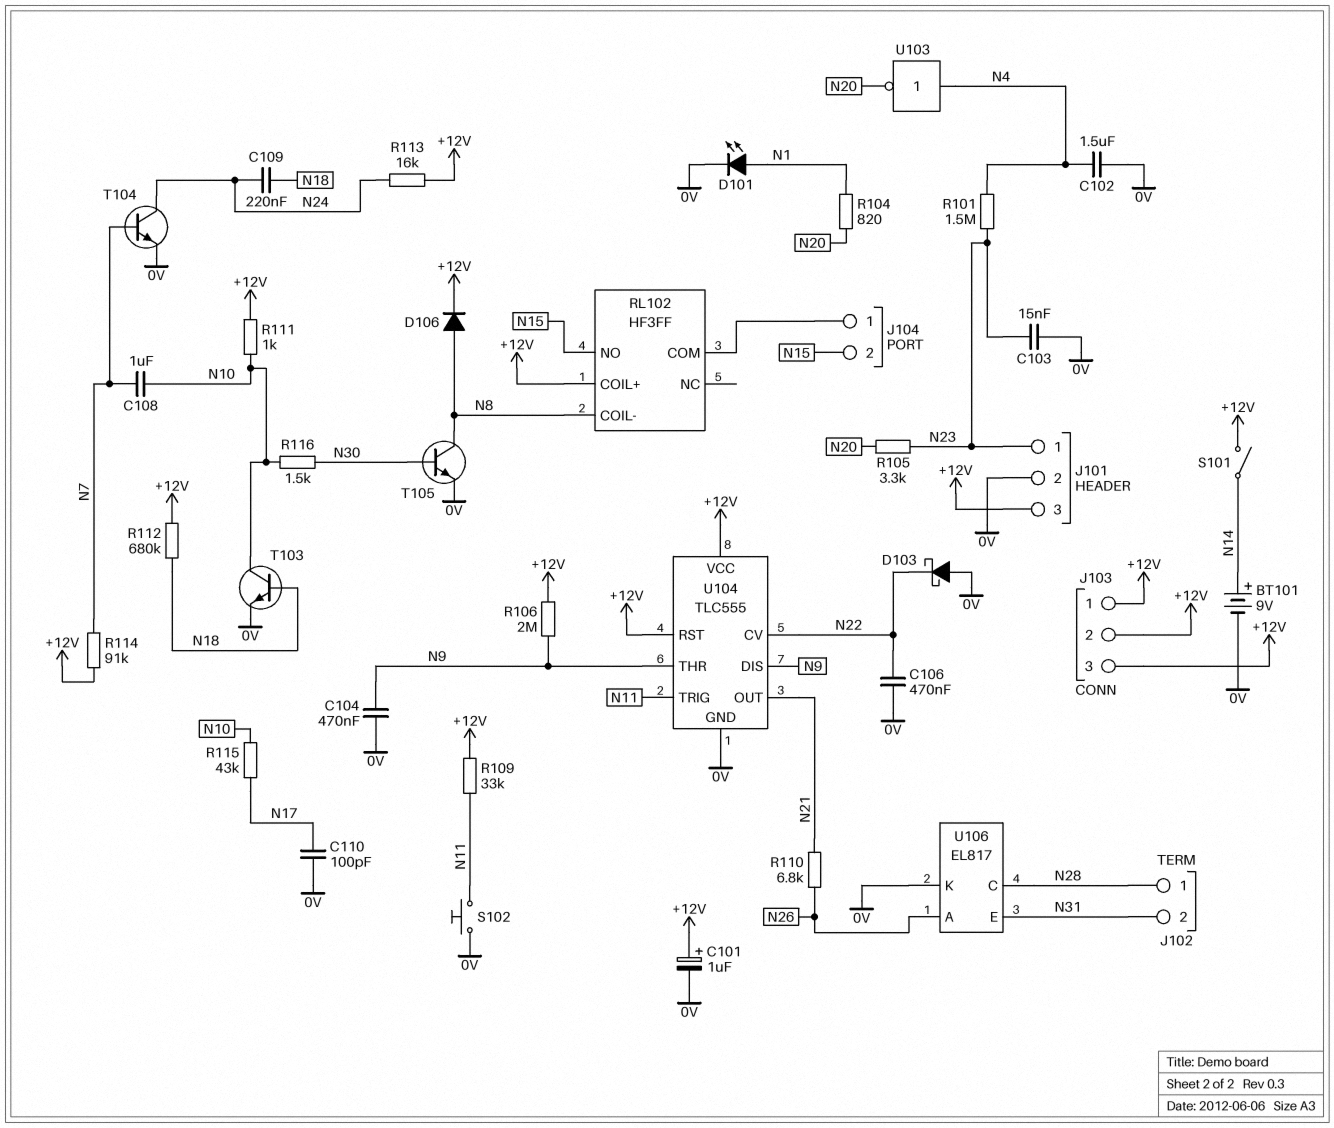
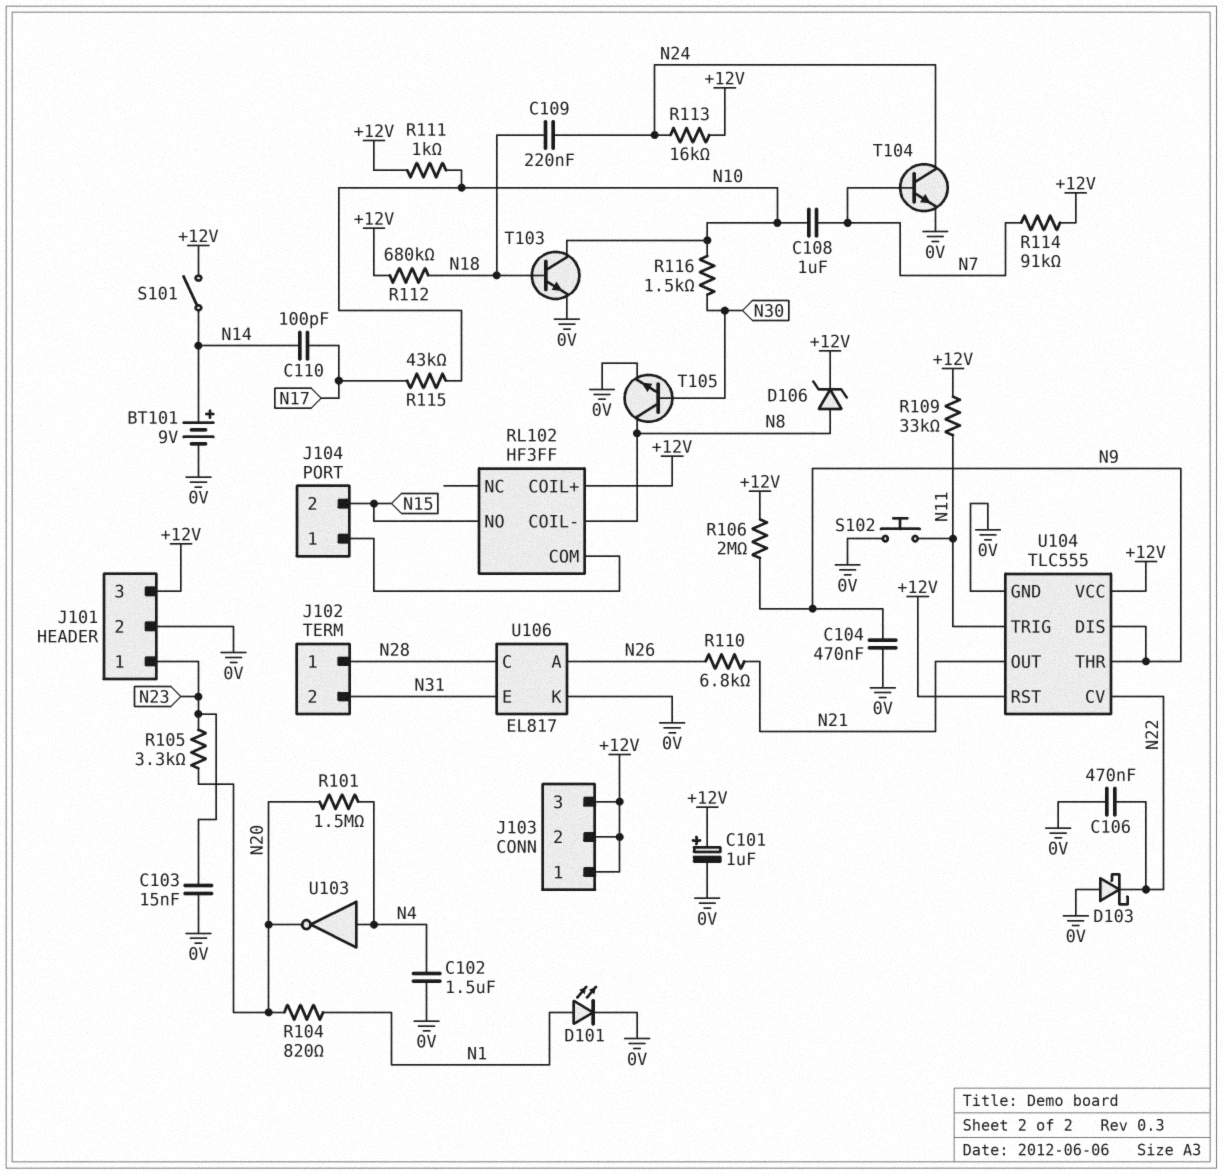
C110: 100pF (0V, N17) -> 100pF (N14, N17)
D106: diode (A N8, K +12V) -> zener (A N8, K +12V)
R101: 1.5M (N4, N23) -> 1.5M (N4, N20)

